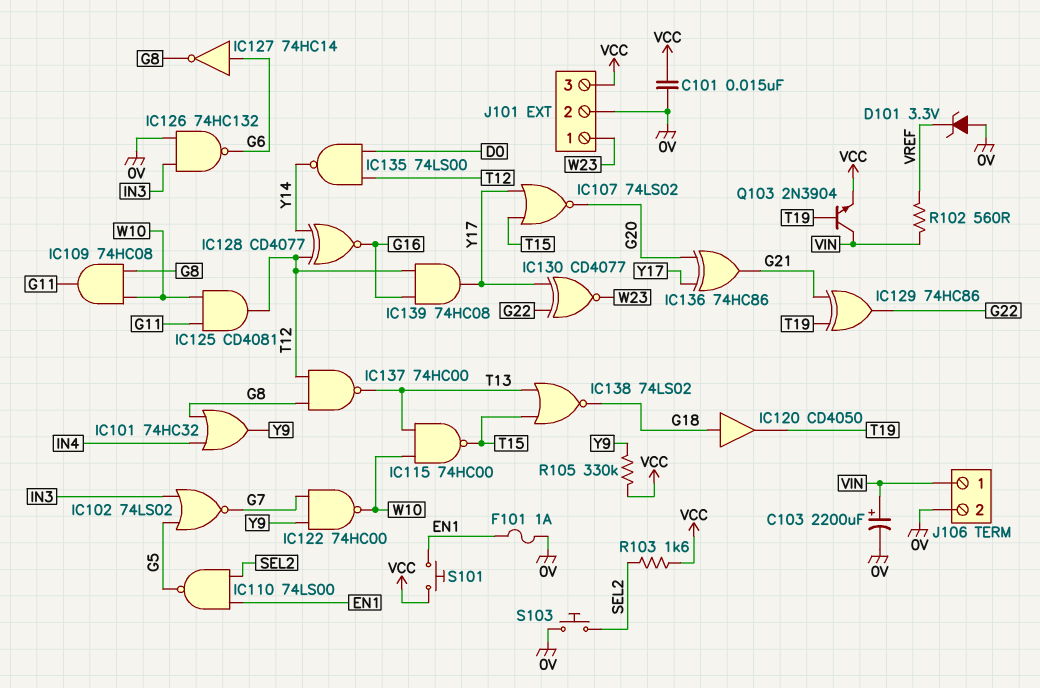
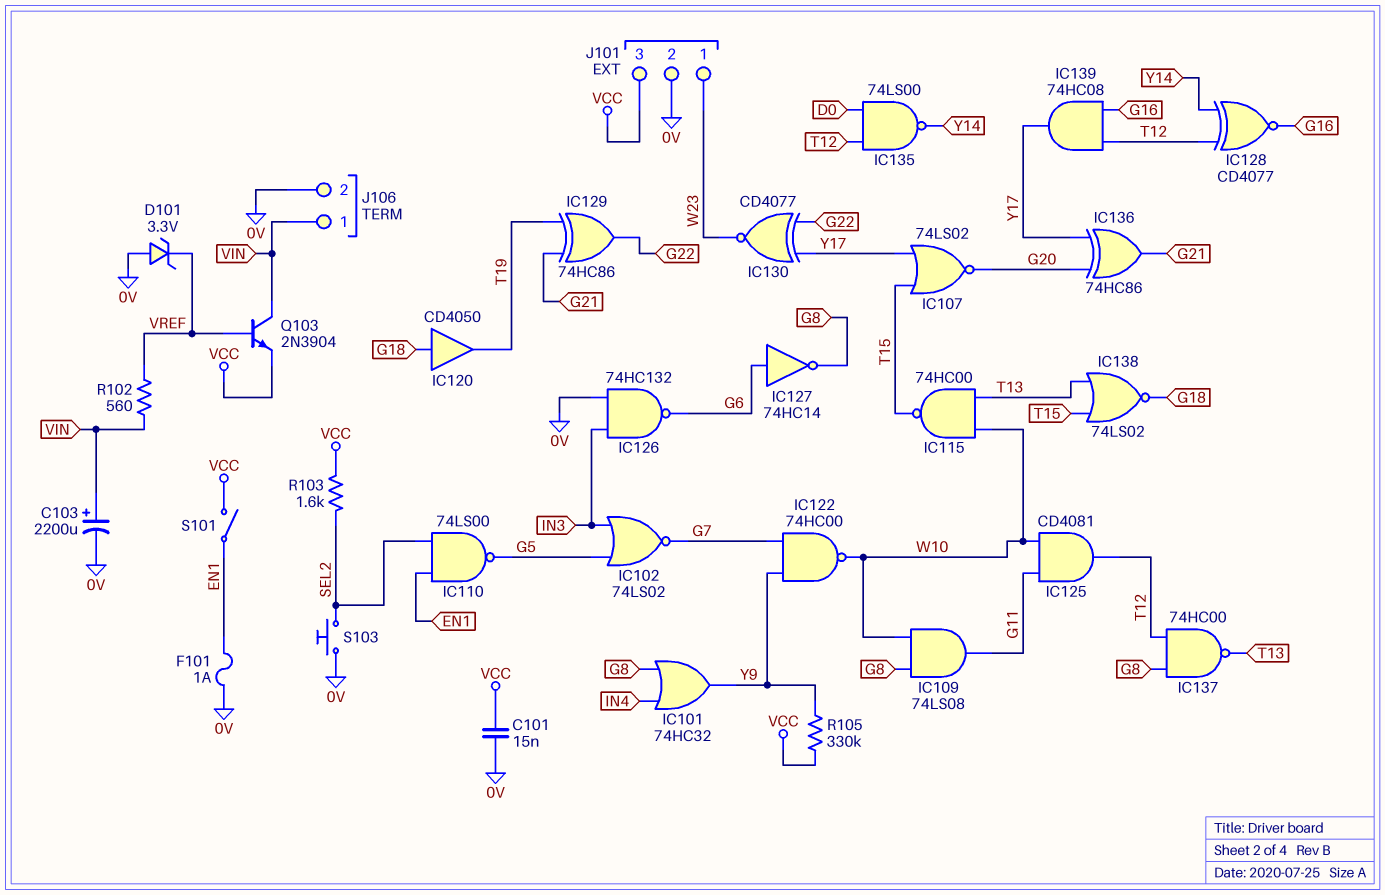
IC109: AND 74HC08 (in G8, in W10, out G11) -> AND 74LS08 (in G8, in W10, out G11)
Q103: NPN 2N3904 (B T19, C VIN, E VCC) -> NPN 2N3904 (B VREF, C VIN, E VCC)
S101: button (EN1, VCC) -> switch (EN1, VCC)

